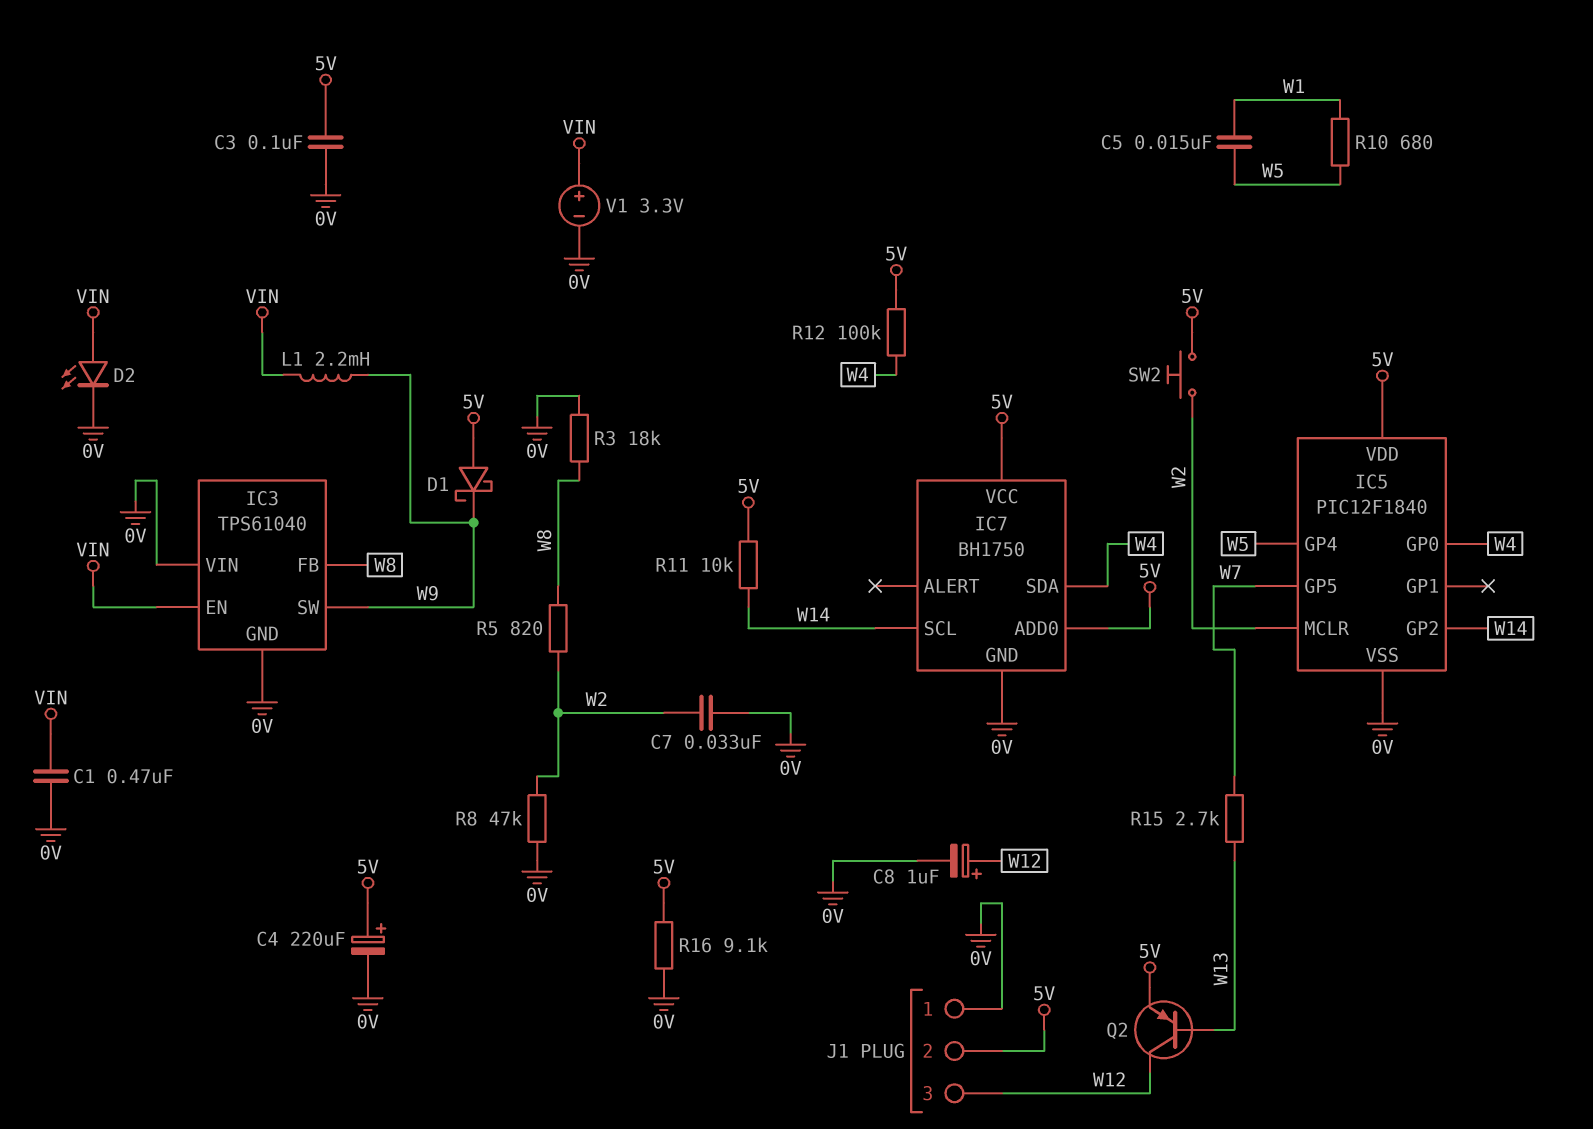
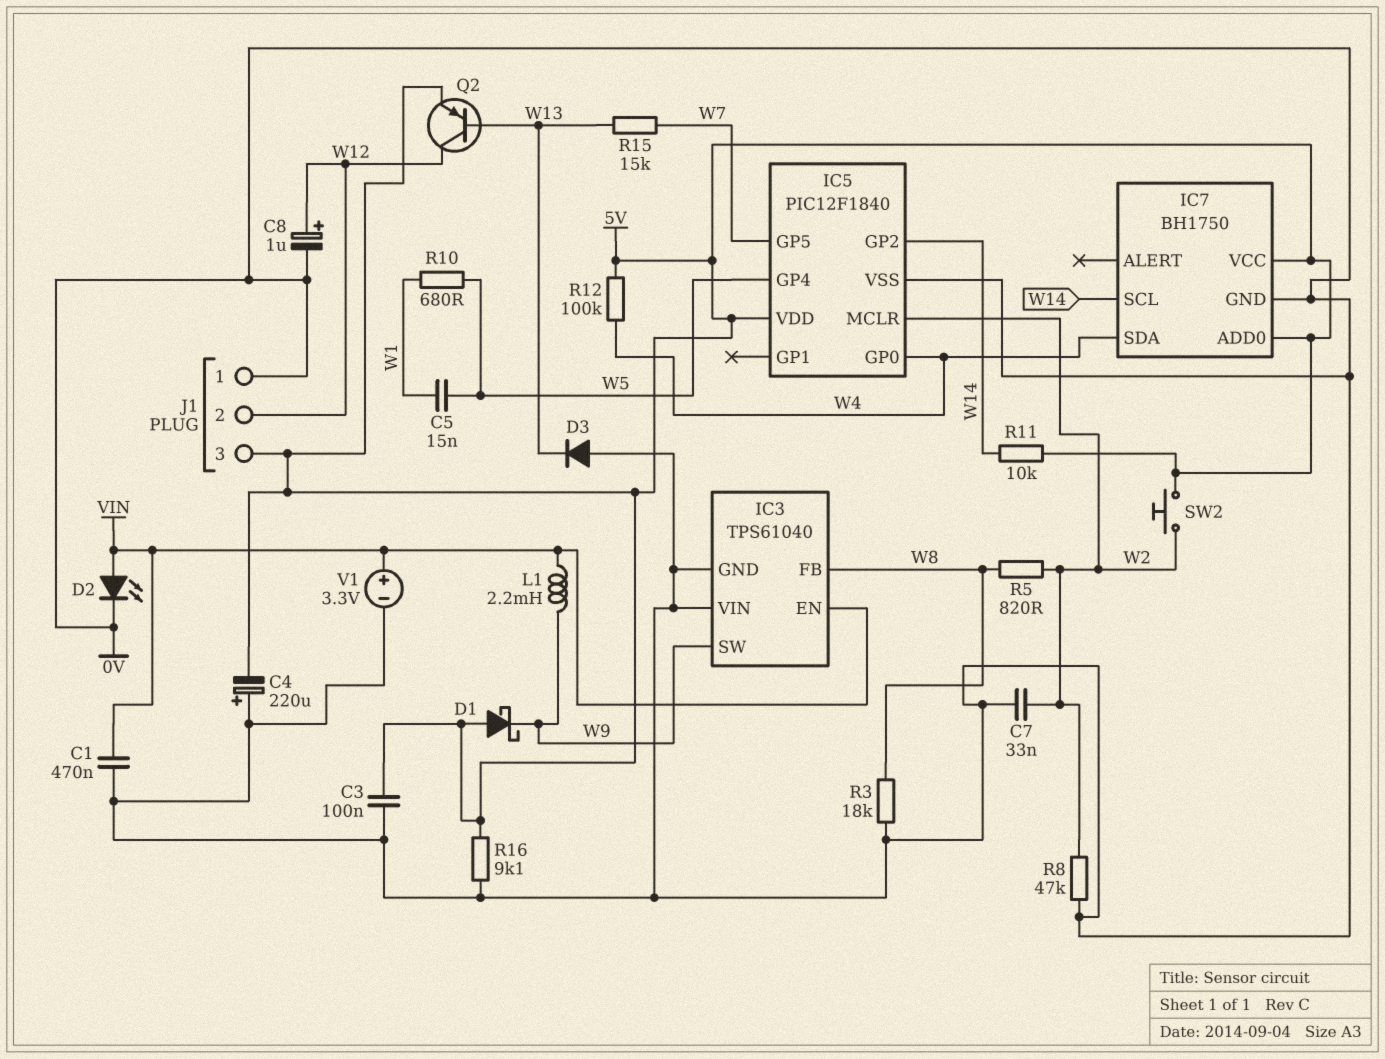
C4: 220uF (plus 5V, minus 0V) -> 220uF (plus 0V, minus 5V)
D3: none -> diode (A 0V, K W13)
J1 pin 2: 5V -> W12
J1 pin 3: W12 -> 5V
R15: 2.7k (W7, W13) -> 15k (W7, W13)

